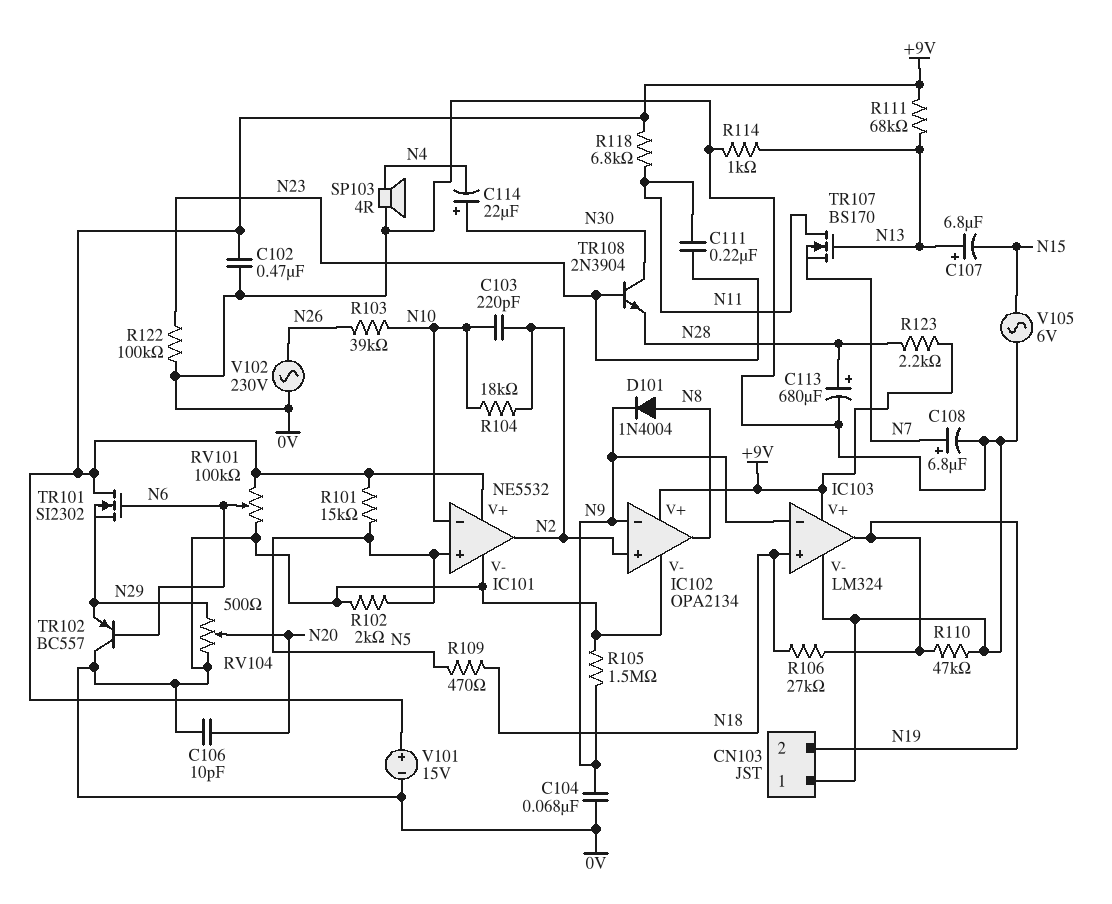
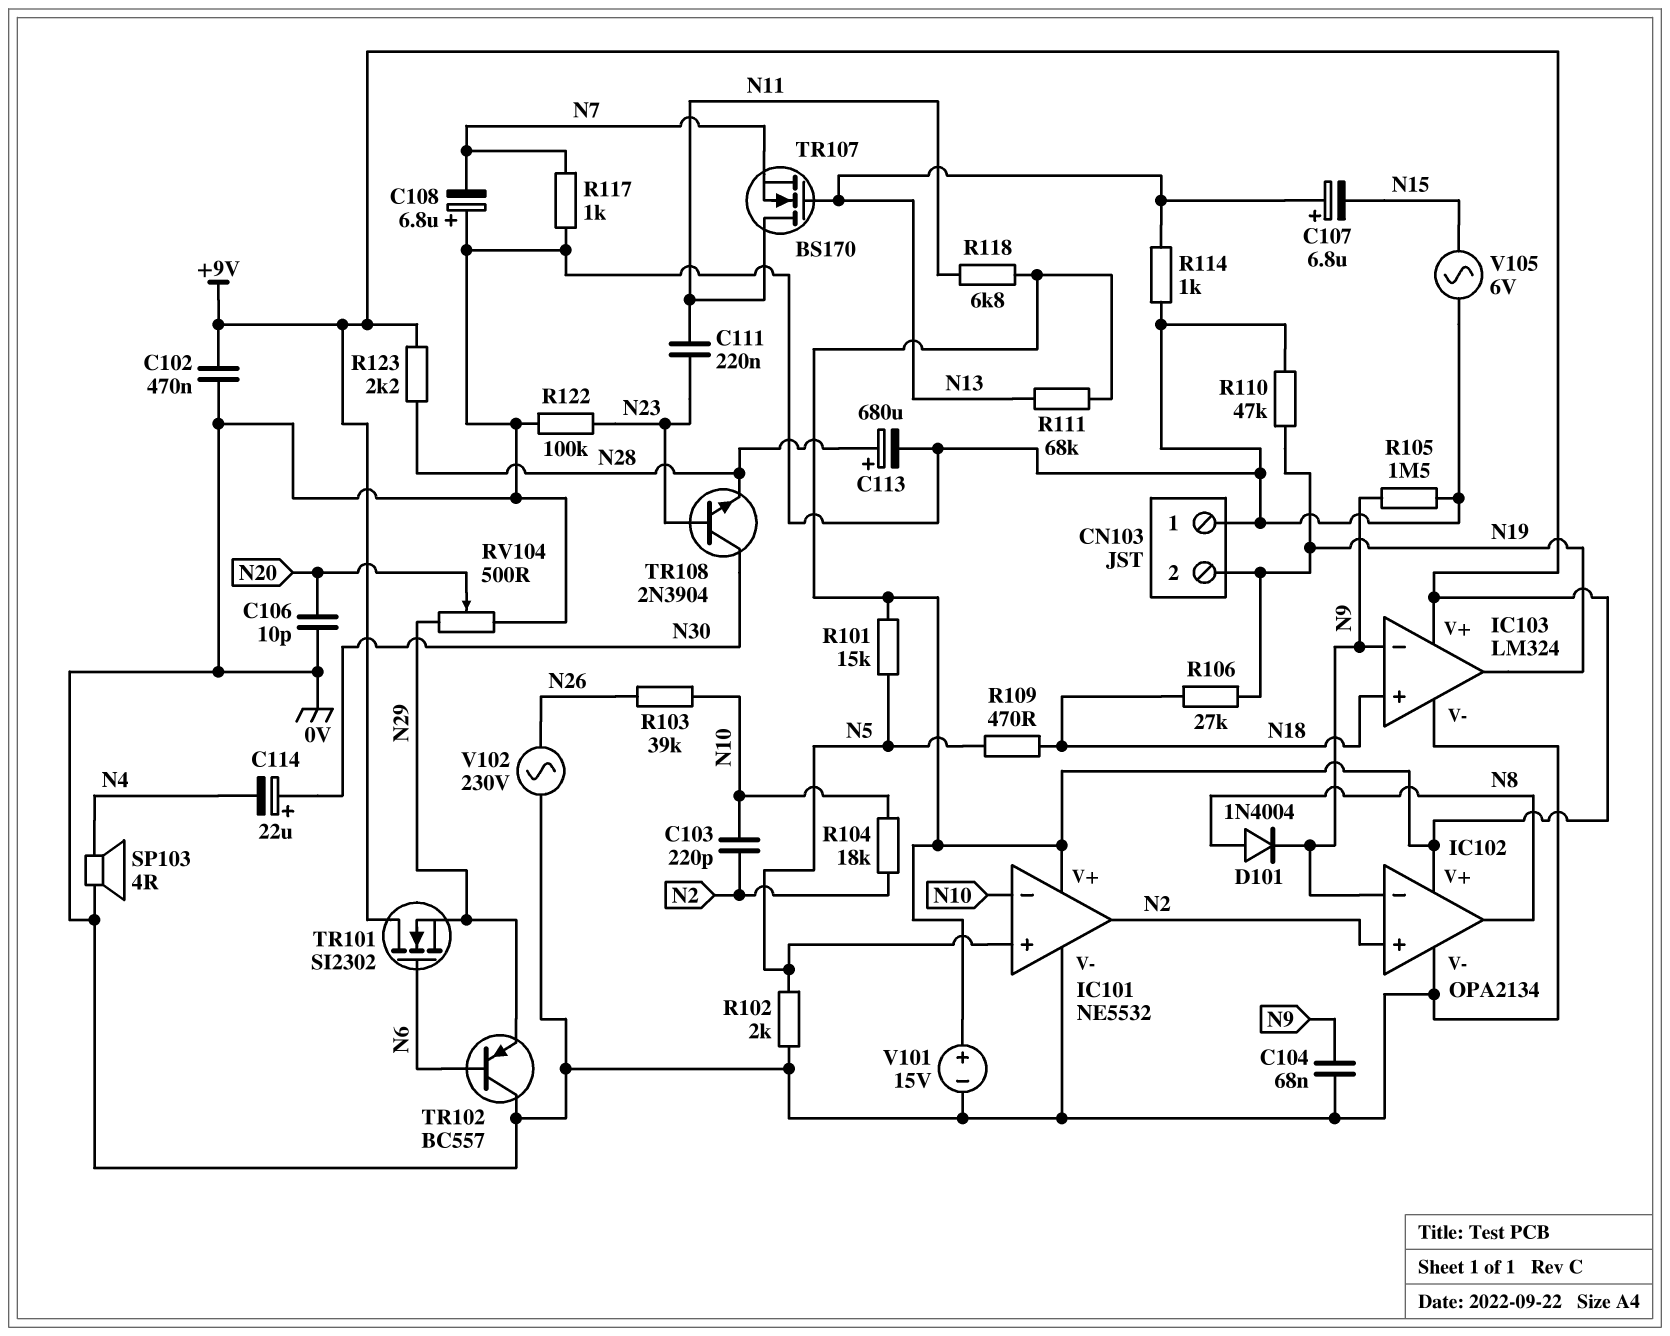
C108: 6.8uF (plus N7, minus 0V) -> 6.8uF (plus 0V, minus N7)
R117: none -> 1k (0V, N7)
RV101: 100k (+9V, 0V, wiper N6) -> none

